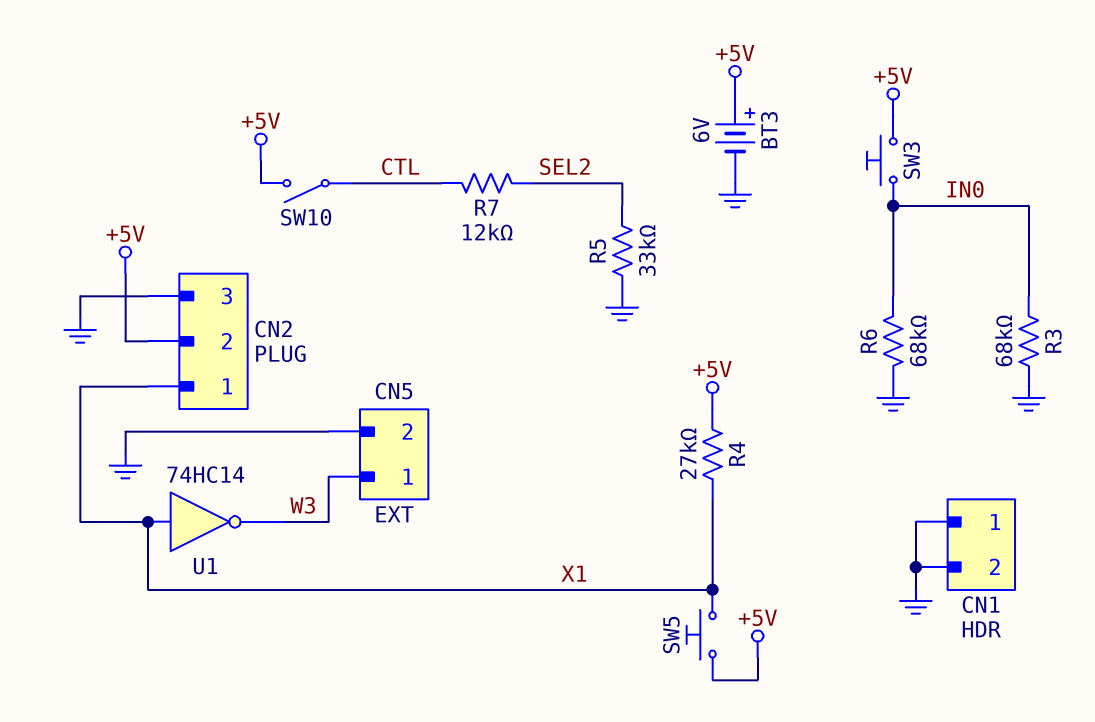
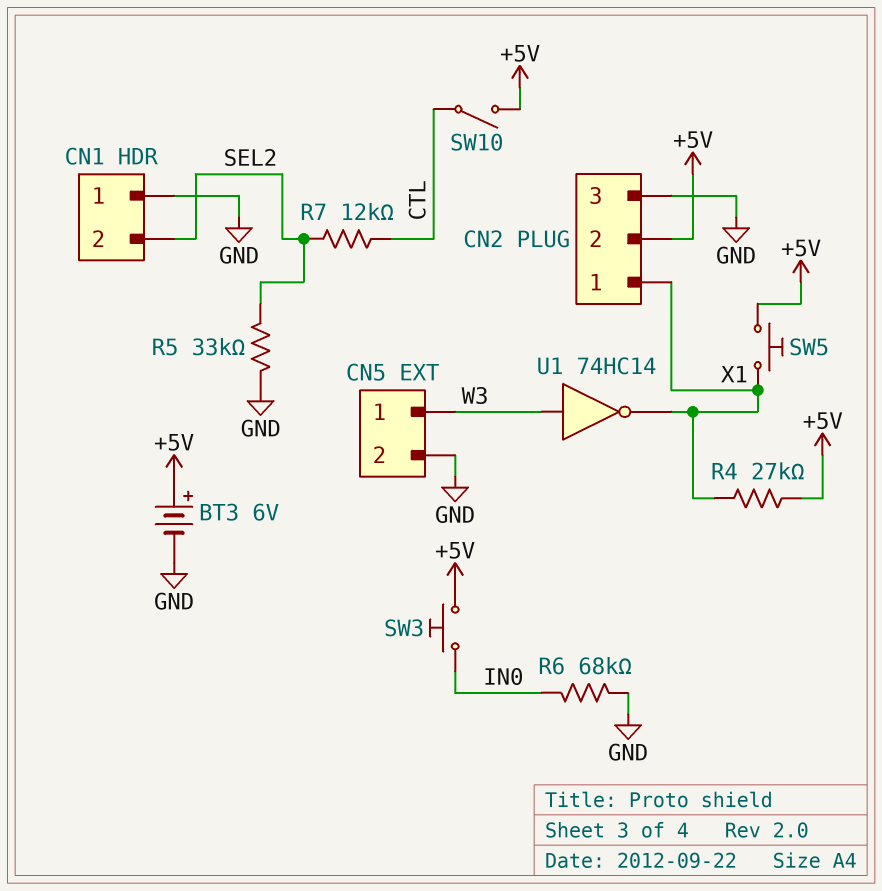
CN1 pin 2: GND -> SEL2
R3: 68k (GND, IN0) -> none
U1: NOT 74HC14 (in X1, out W3) -> NOT 74HC14 (in W3, out X1)

